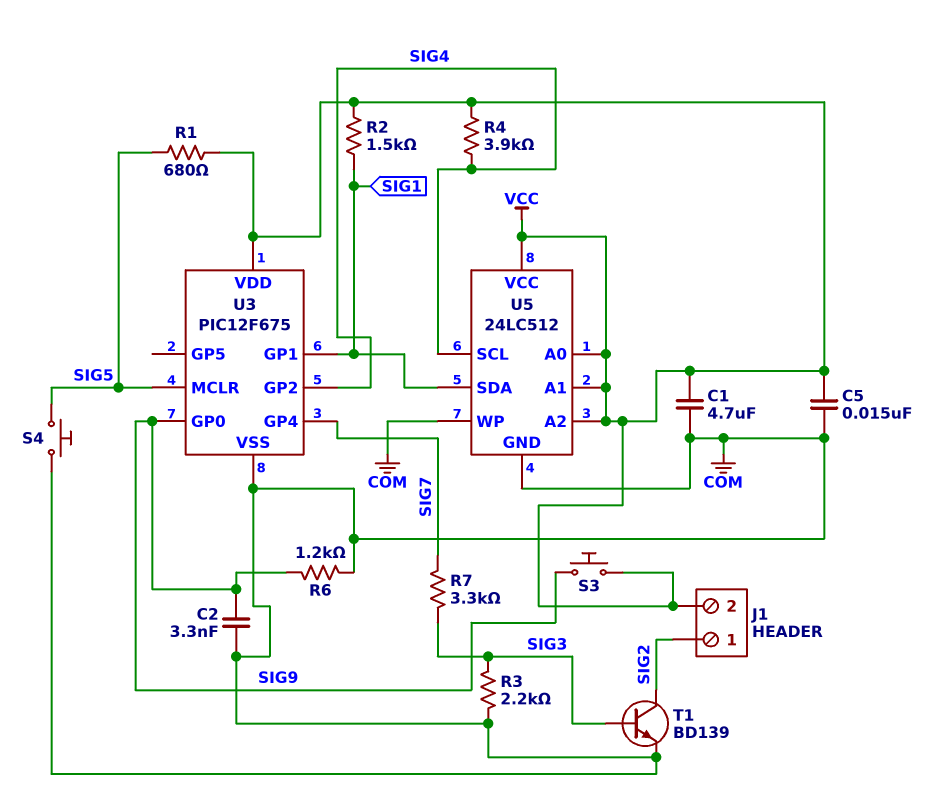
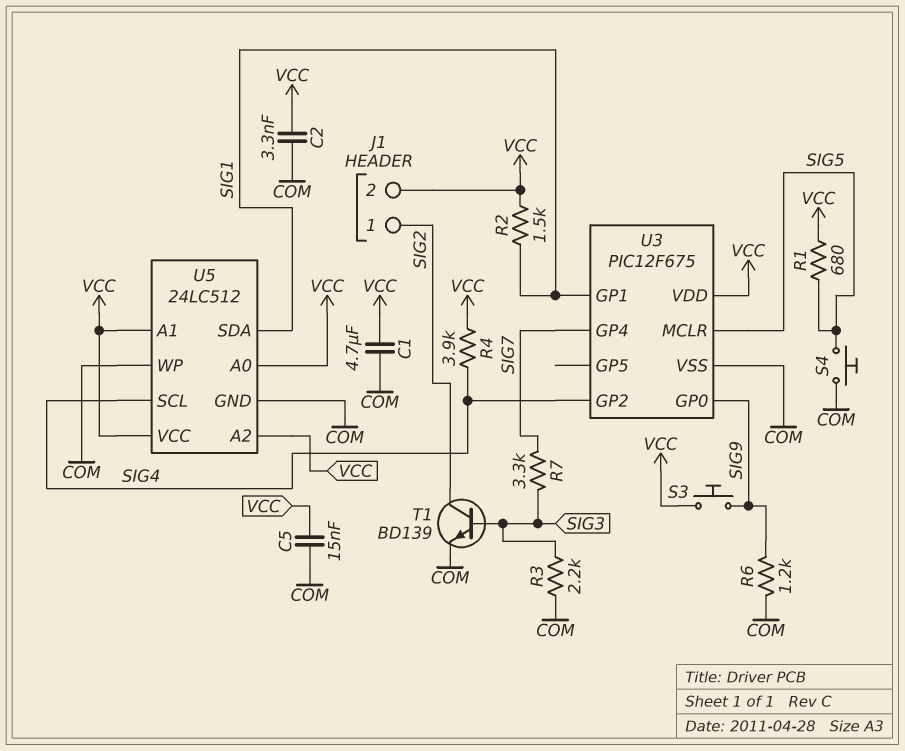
C2: 3.3nF (COM, SIG9) -> 3.3nF (COM, VCC)

